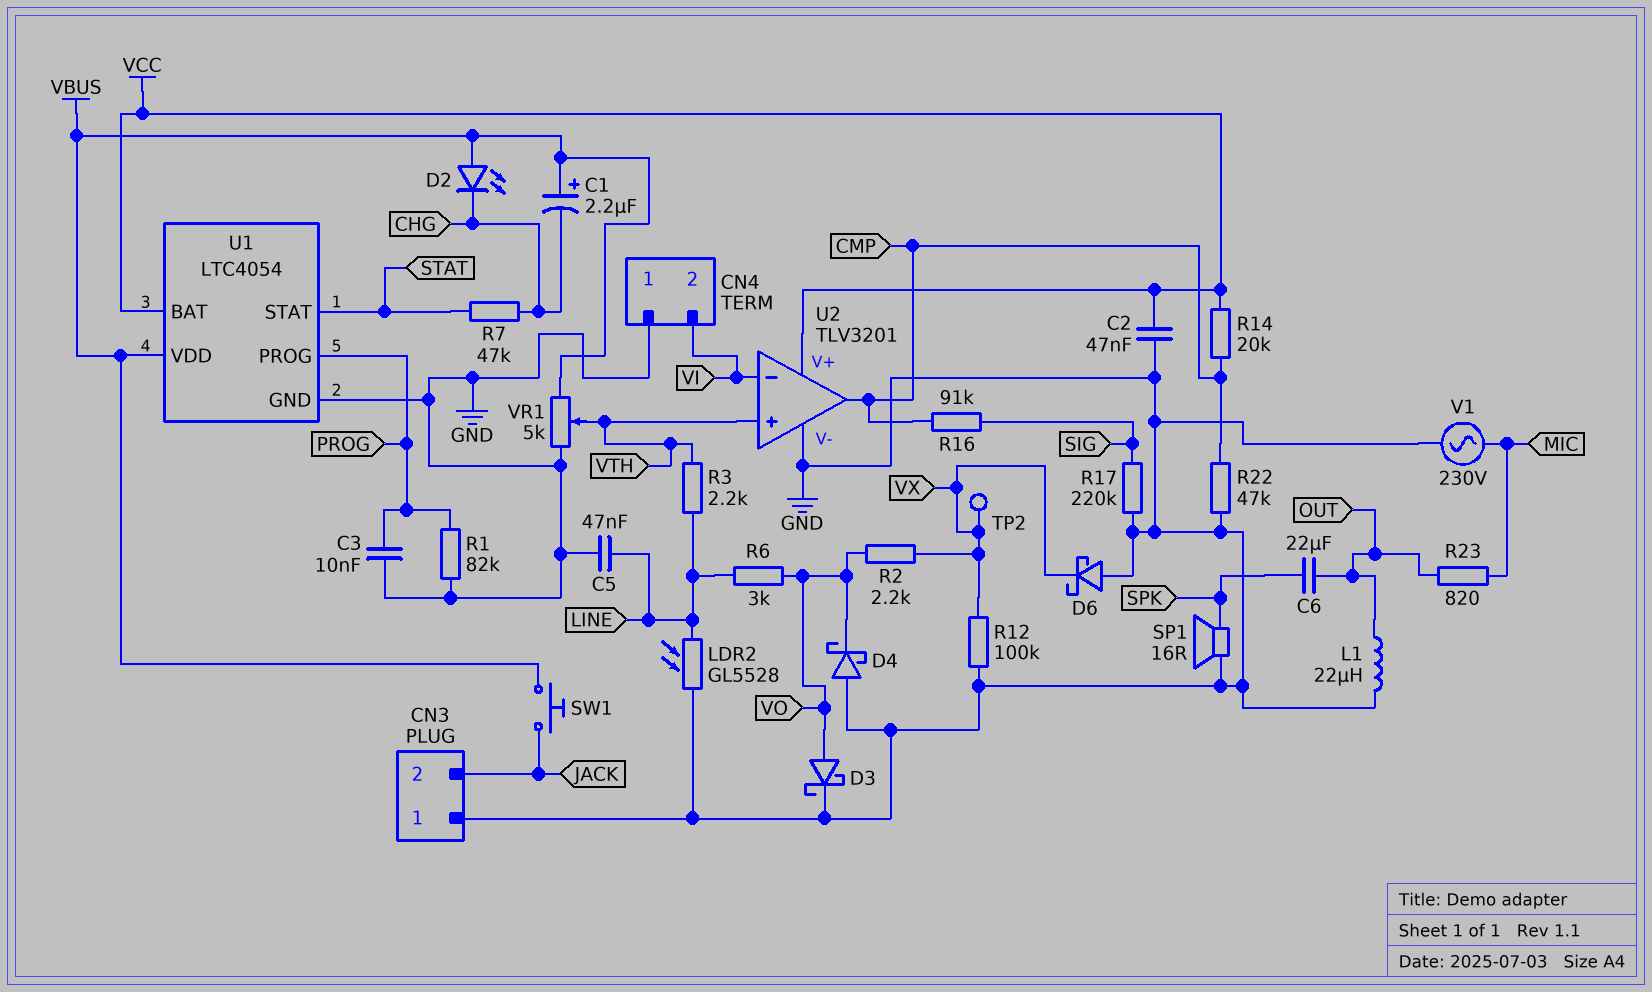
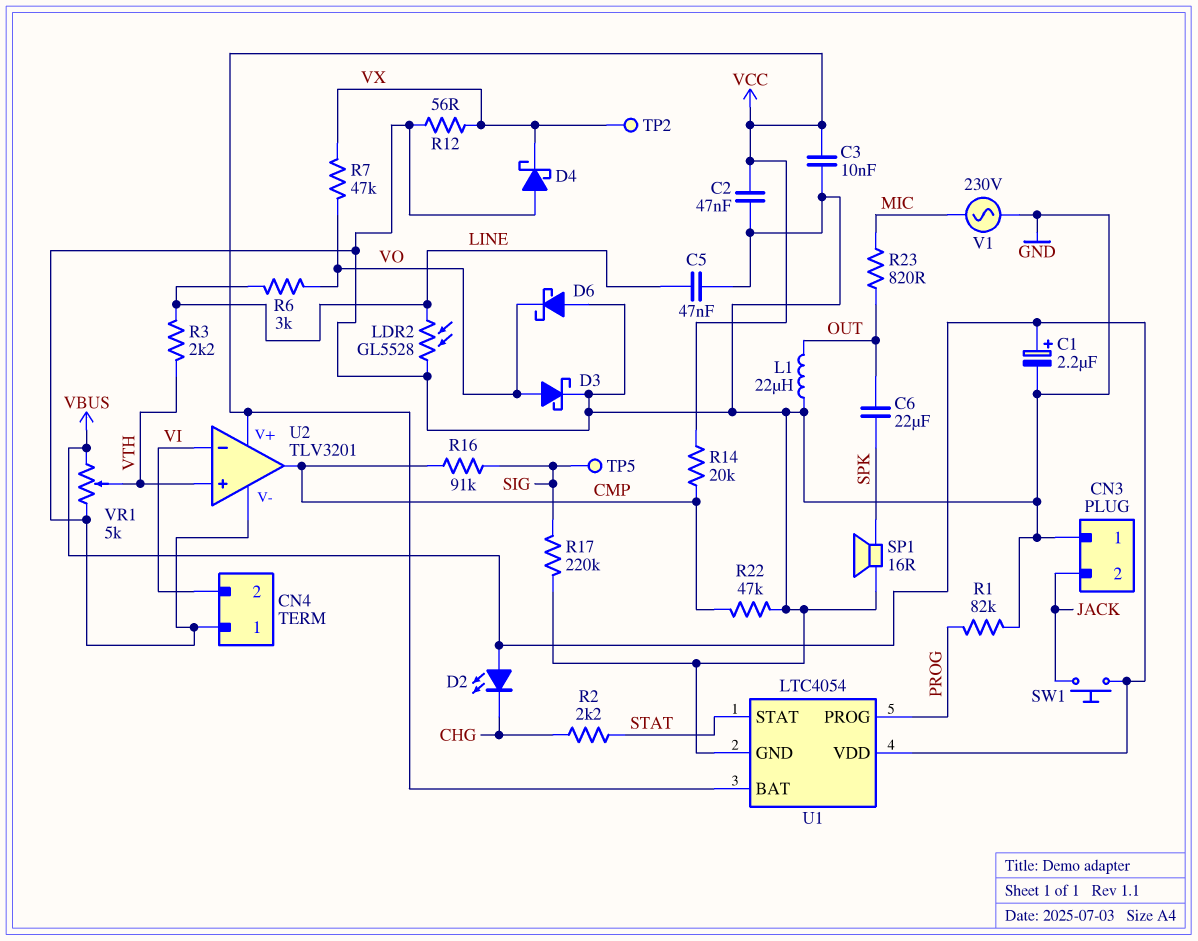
C1: 2.2uF (plus VBUS, minus CHG) -> 2.2uF (plus VBUS, minus GND)
C3: 10nF (GND, PROG) -> 10nF (GND, VCC)
D4: schottky (A GND, K VO) -> schottky (A GND, K VX)
D6: schottky (A GND, K VX) -> schottky (A GND, K VO)
R2: 2.2k (VO, VX) -> 2.2k (CHG, STAT)
R7: 47k (CHG, STAT) -> 47k (VO, VX)
R12: 100k (GND, VX) -> 56 (GND, VX)
TP5: none -> test point (SIG)

